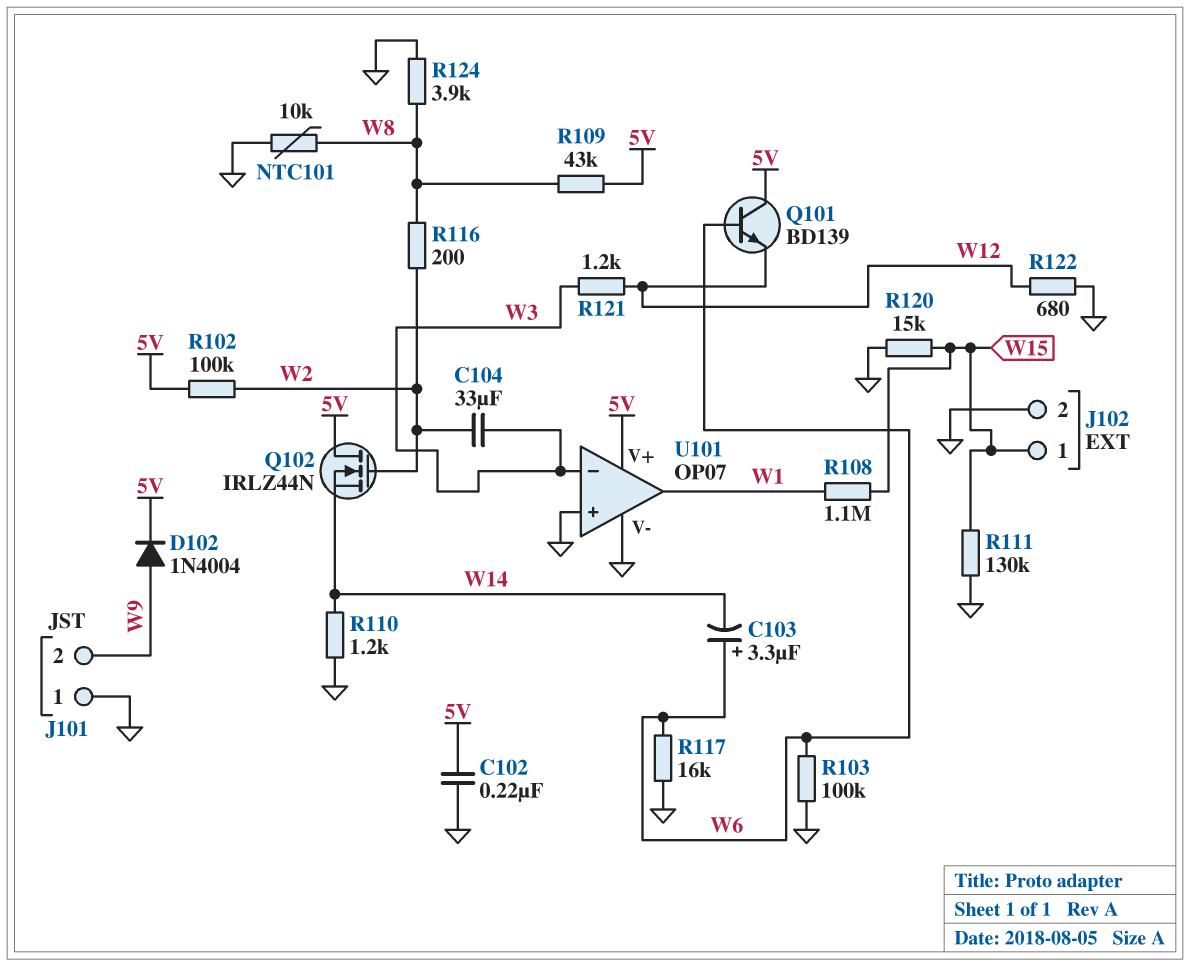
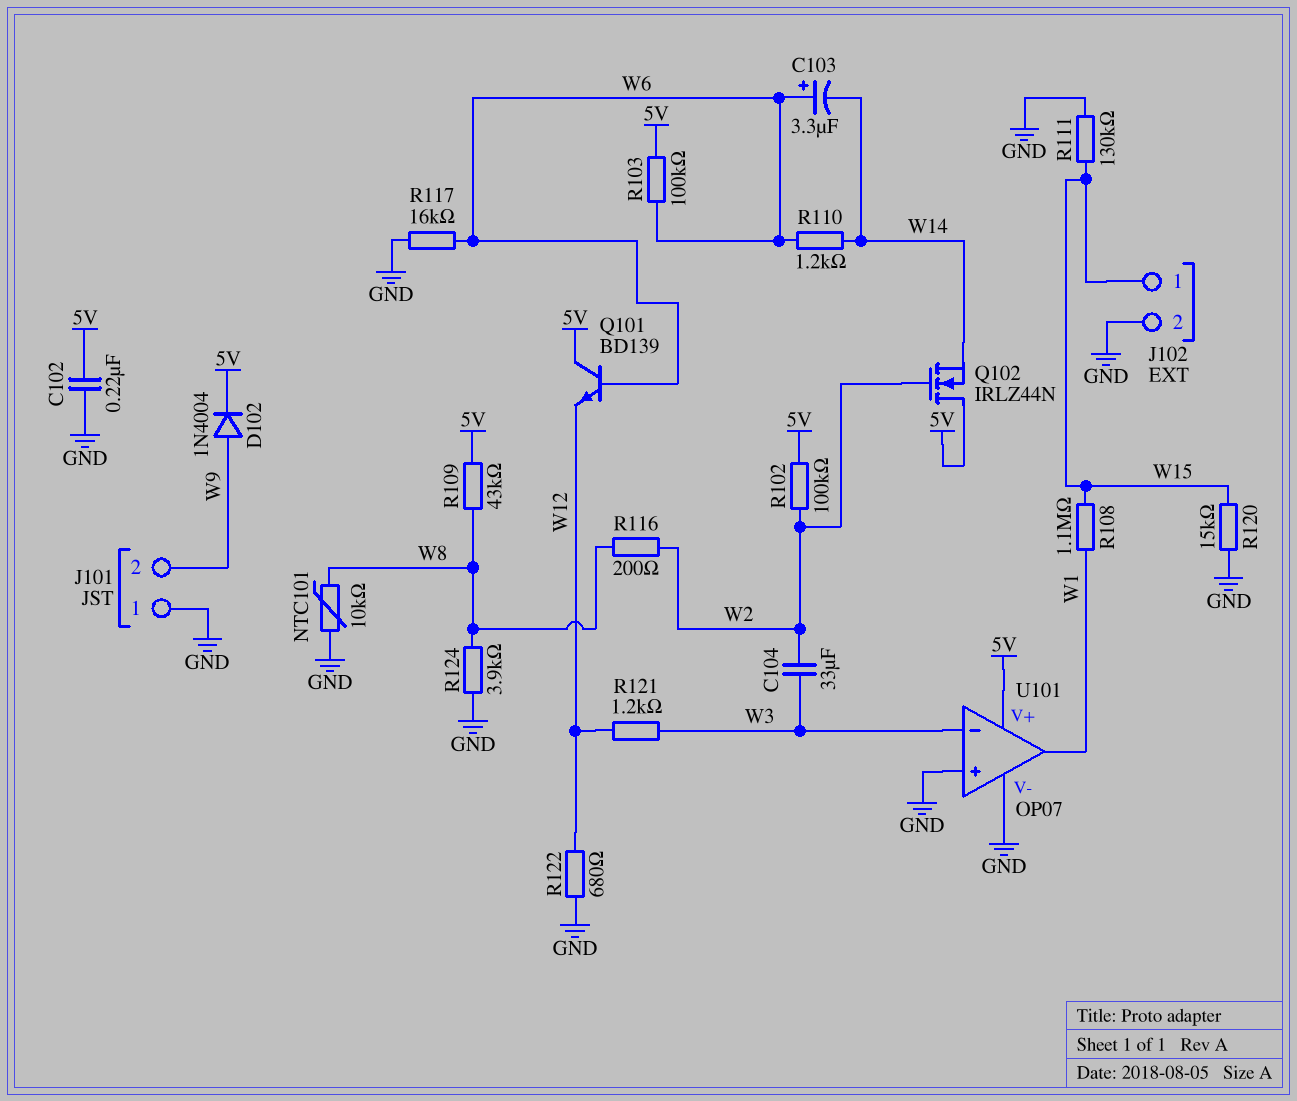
R103: 100k (GND, W6) -> 100k (5V, W6)
R110: 1.2k (GND, W14) -> 1.2k (W6, W14)

